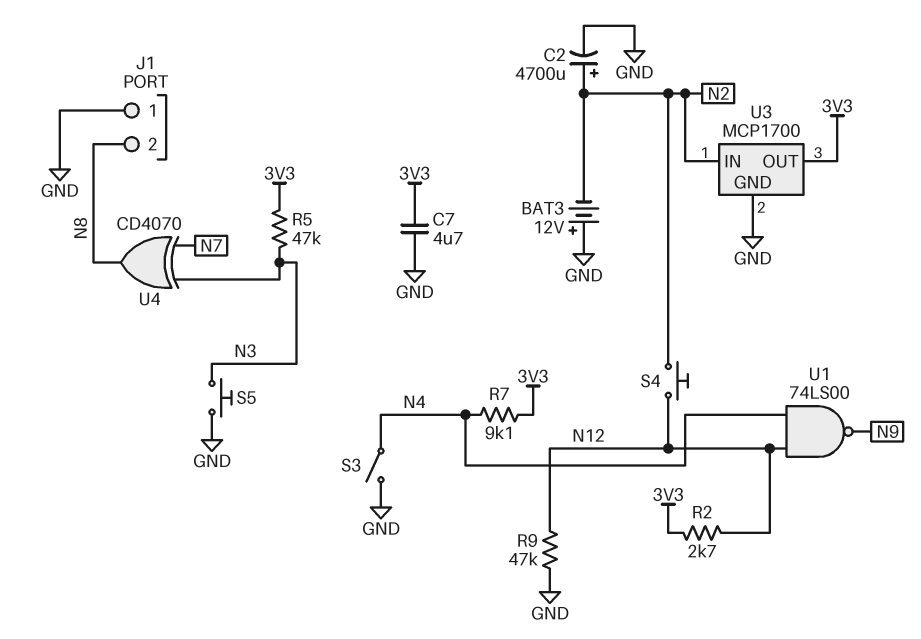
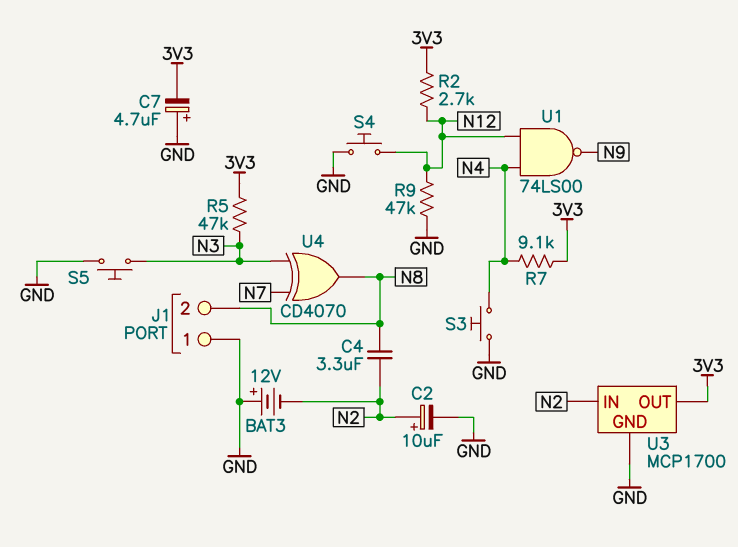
C2: 4700uF (plus N2, minus GND) -> 10uF (plus N2, minus GND)
C4: none -> 3.3uF (N2, N8)
C7: 4.7uF (3V3, GND) -> 4.7uF (plus GND, minus 3V3)
S3: switch (GND, N4) -> button (GND, N4)
S4: button (N2, N12) -> button (GND, N12)

